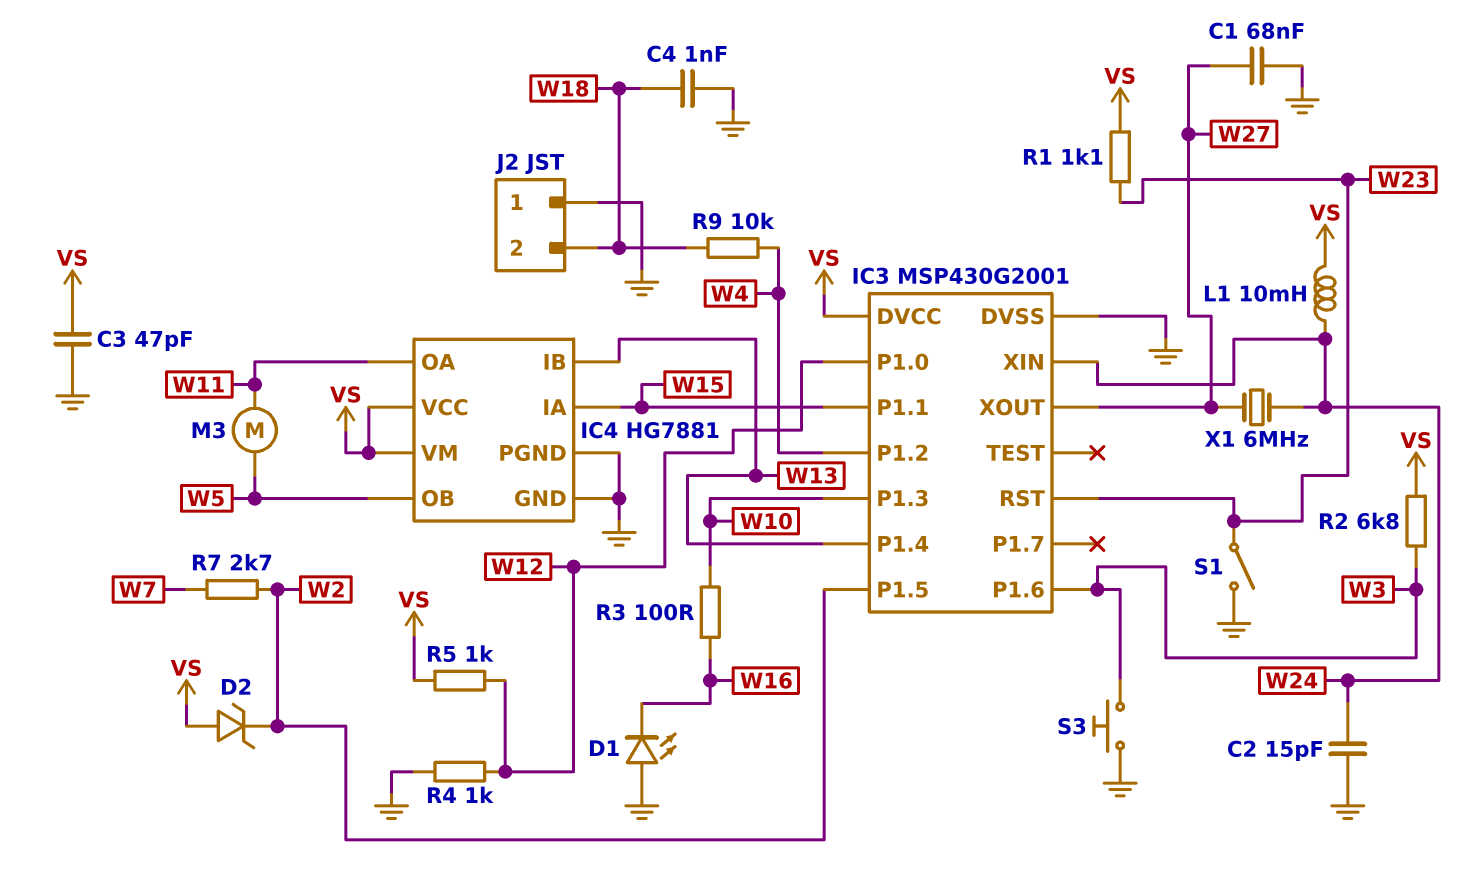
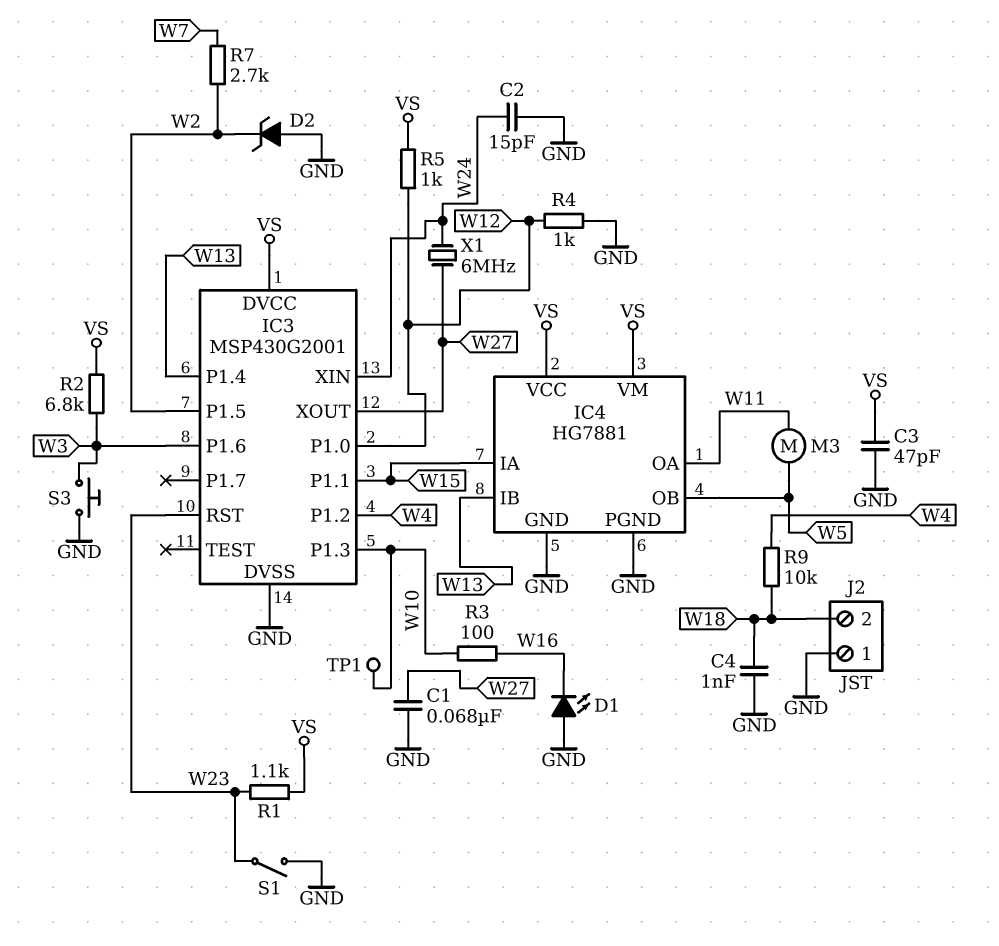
D2: zener (A VS, K W2) -> zener (A GND, K W2)
L1: 10mH (VS, W24) -> none
TP1: none -> test point (W10)

